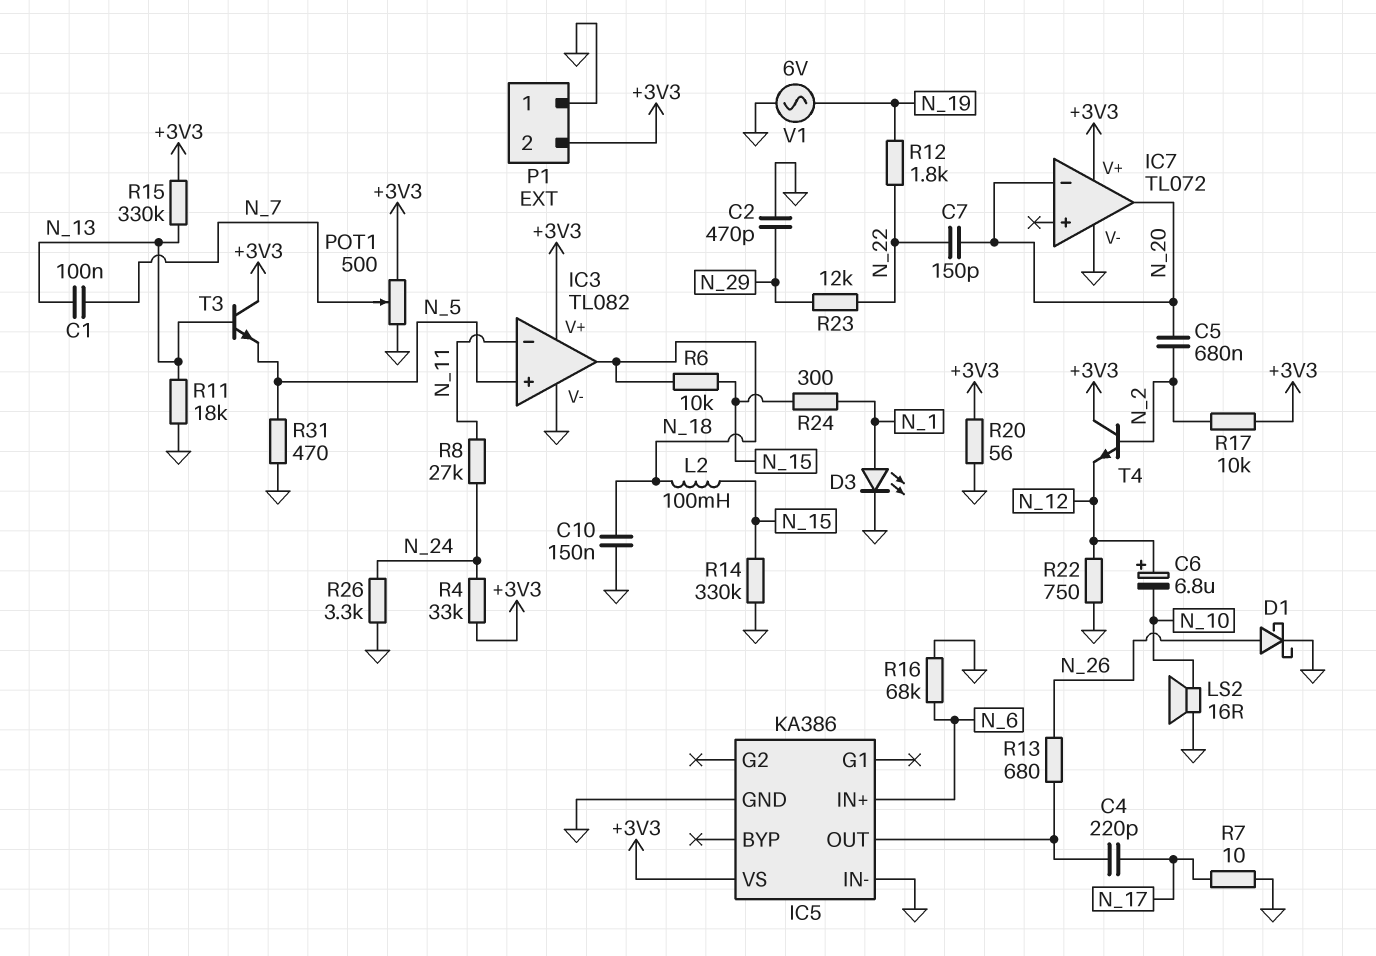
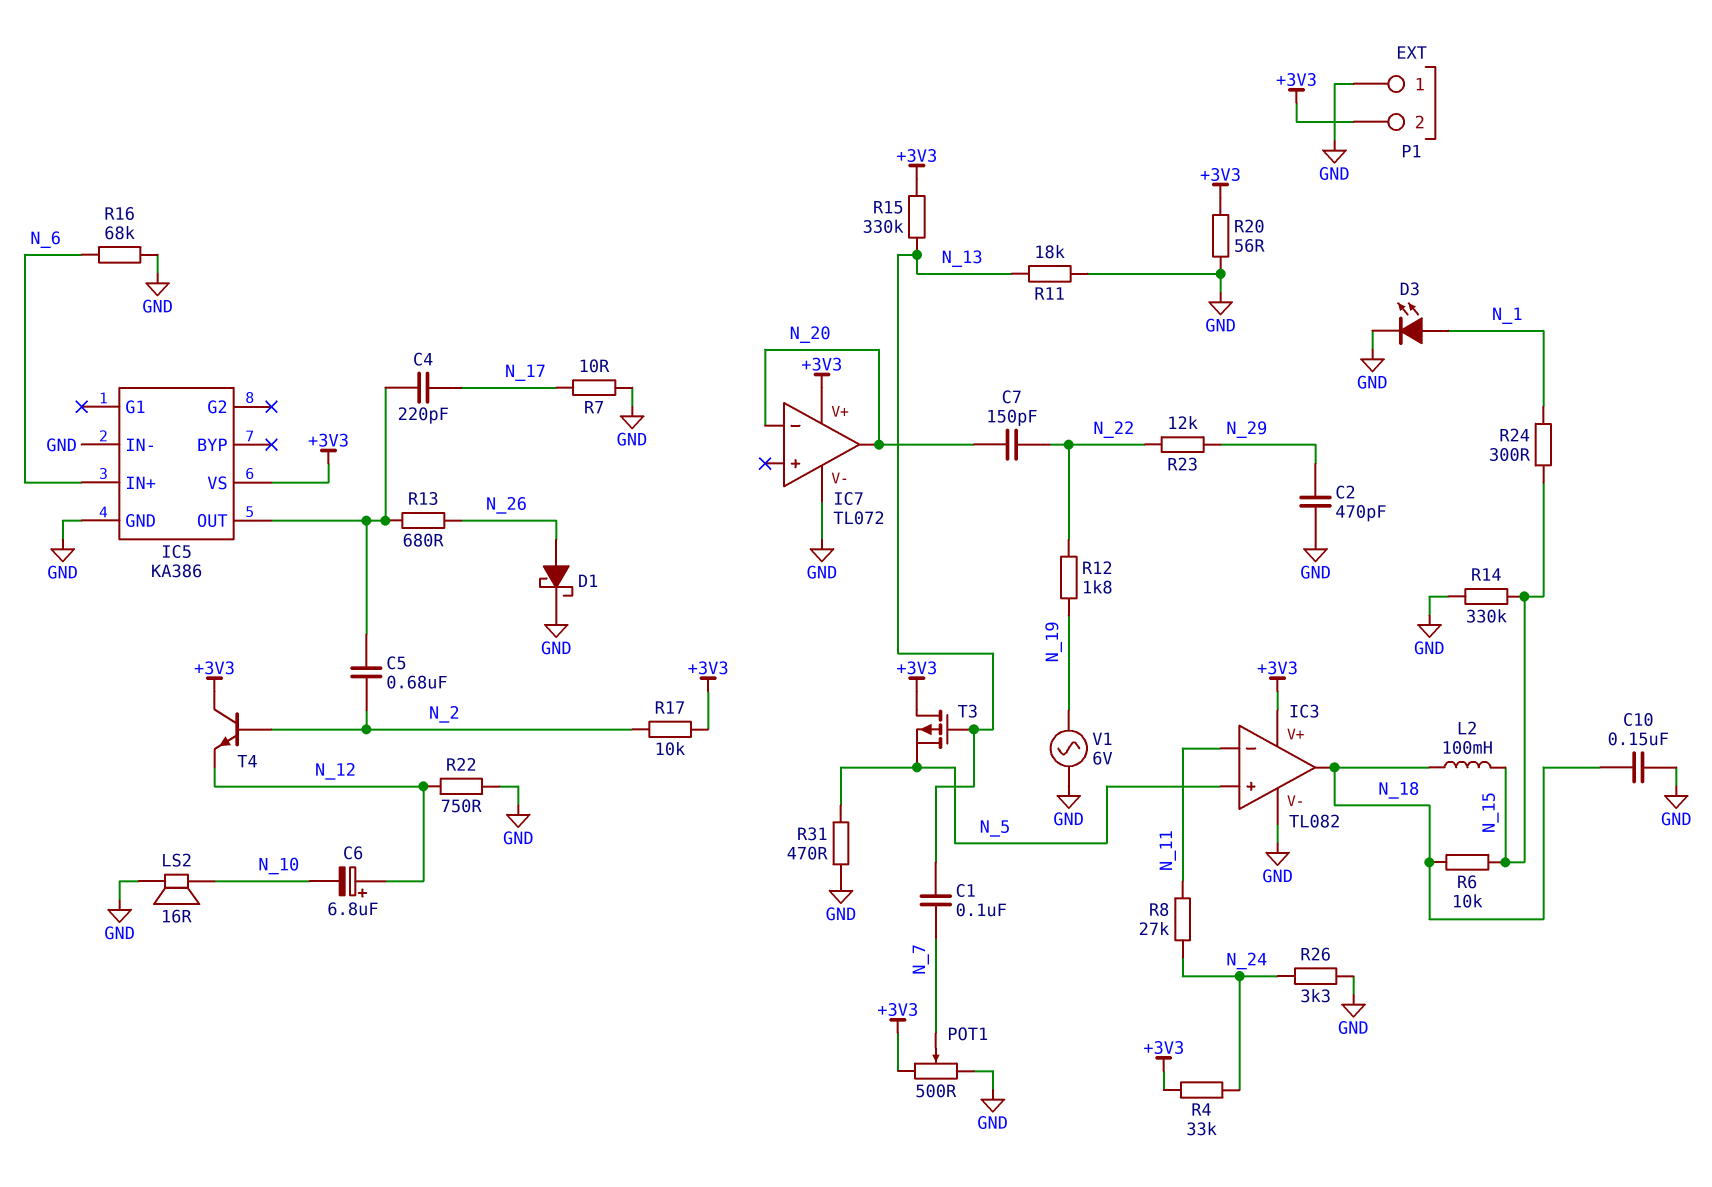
C5: 680nF (N_2, N_20) -> 680nF (IC5/OUT, N_2)
T3: NPN (B N_13, C +3V3, E N_5) -> PMOS (G N_13, D +3V3, S N_5)

